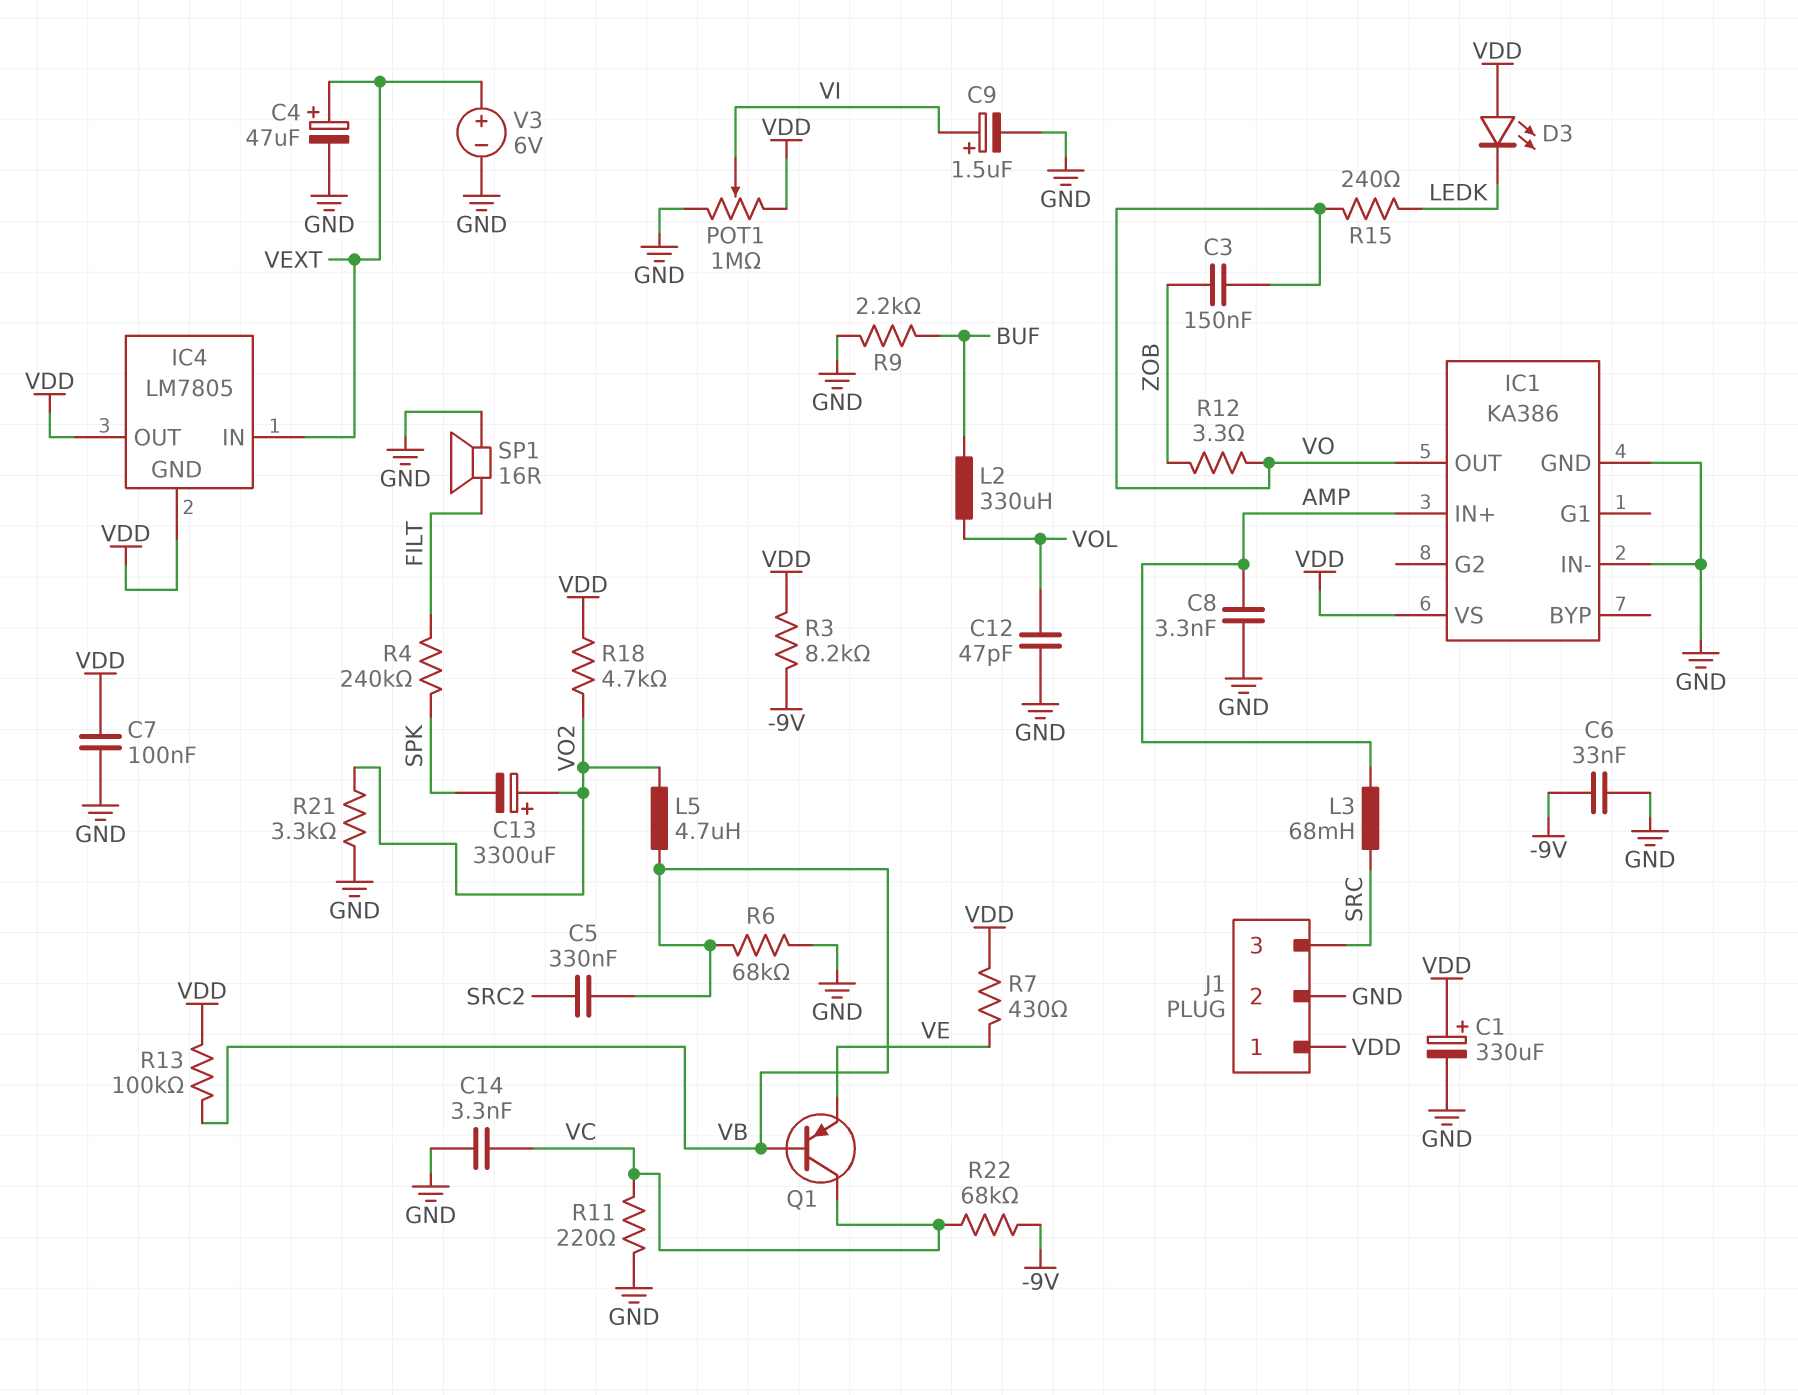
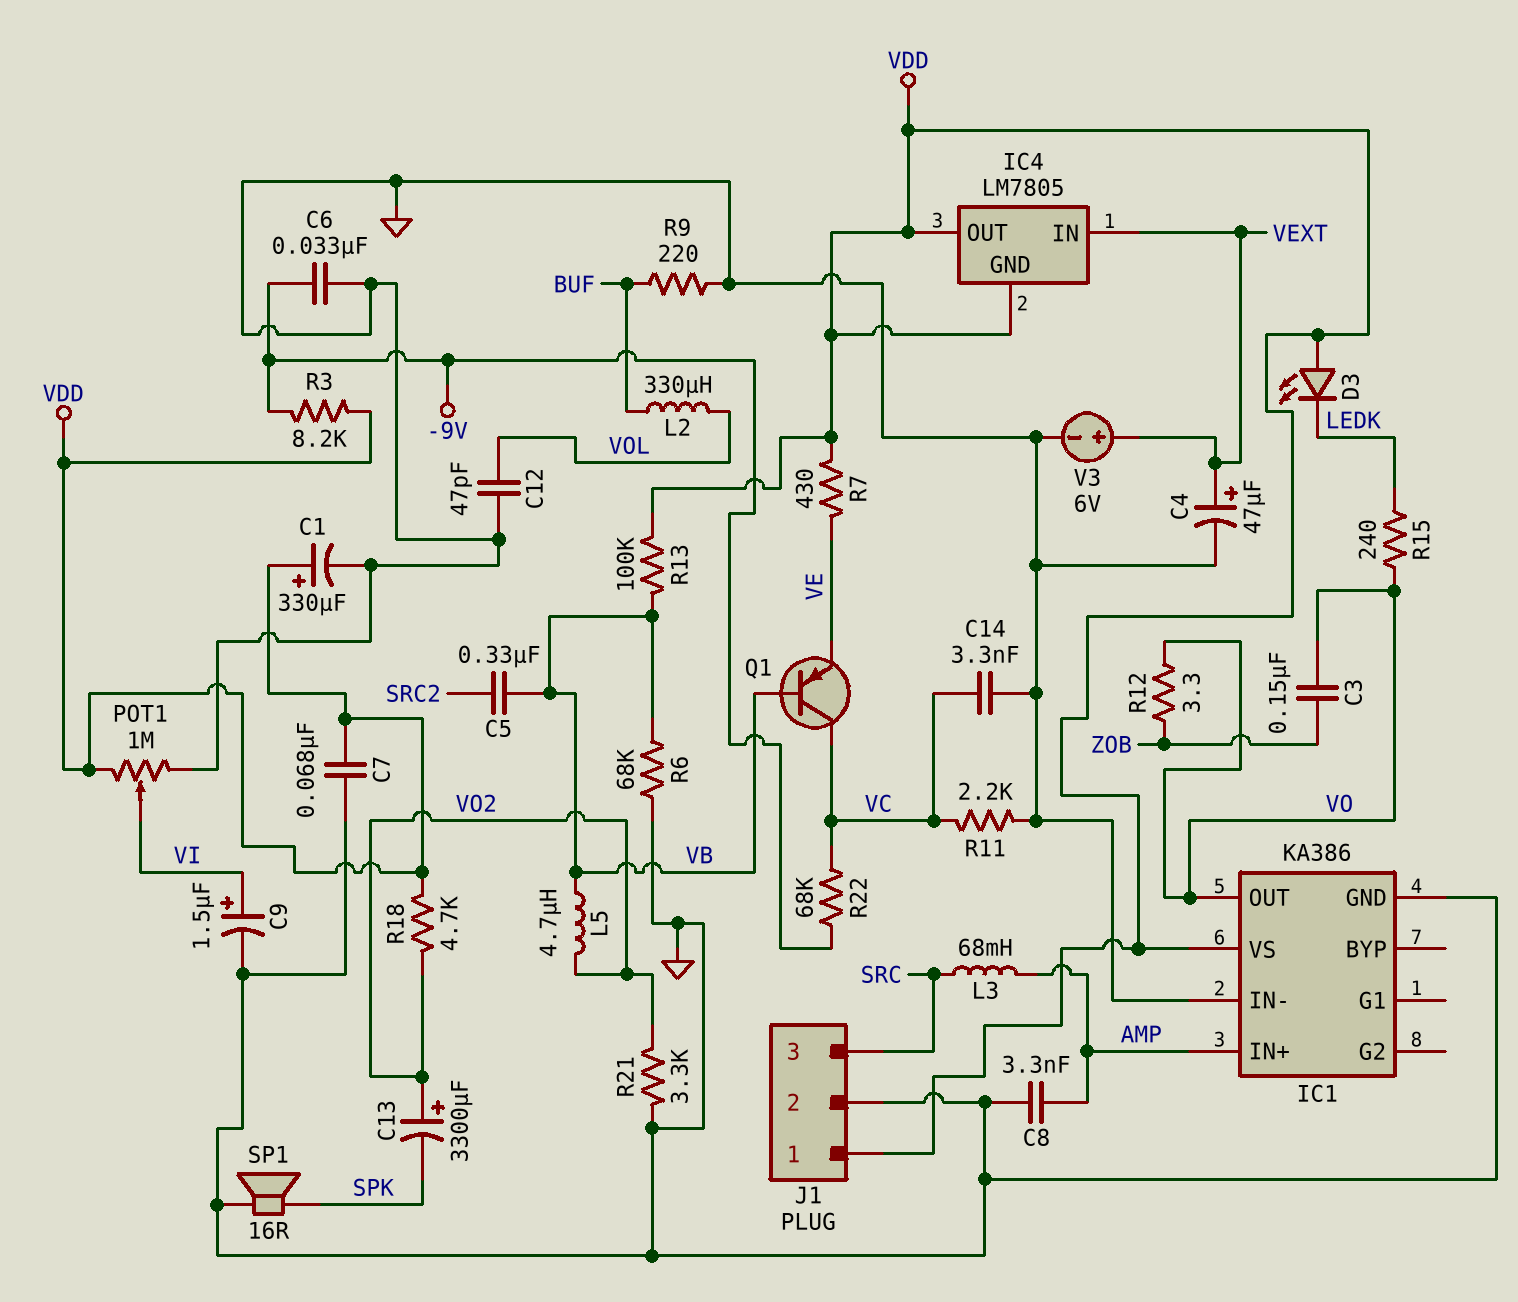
C7: 100nF (GND, VDD) -> 68nF (GND, VDD)
R4: 240k (FILT, SPK) -> none
R9: 2.2k (BUF, GND) -> 220 (BUF, GND)
R11: 220 (GND, VC) -> 2.2k (GND, VC)
SP1: speaker 16R (FILT, GND) -> speaker 16R (GND, SPK)

